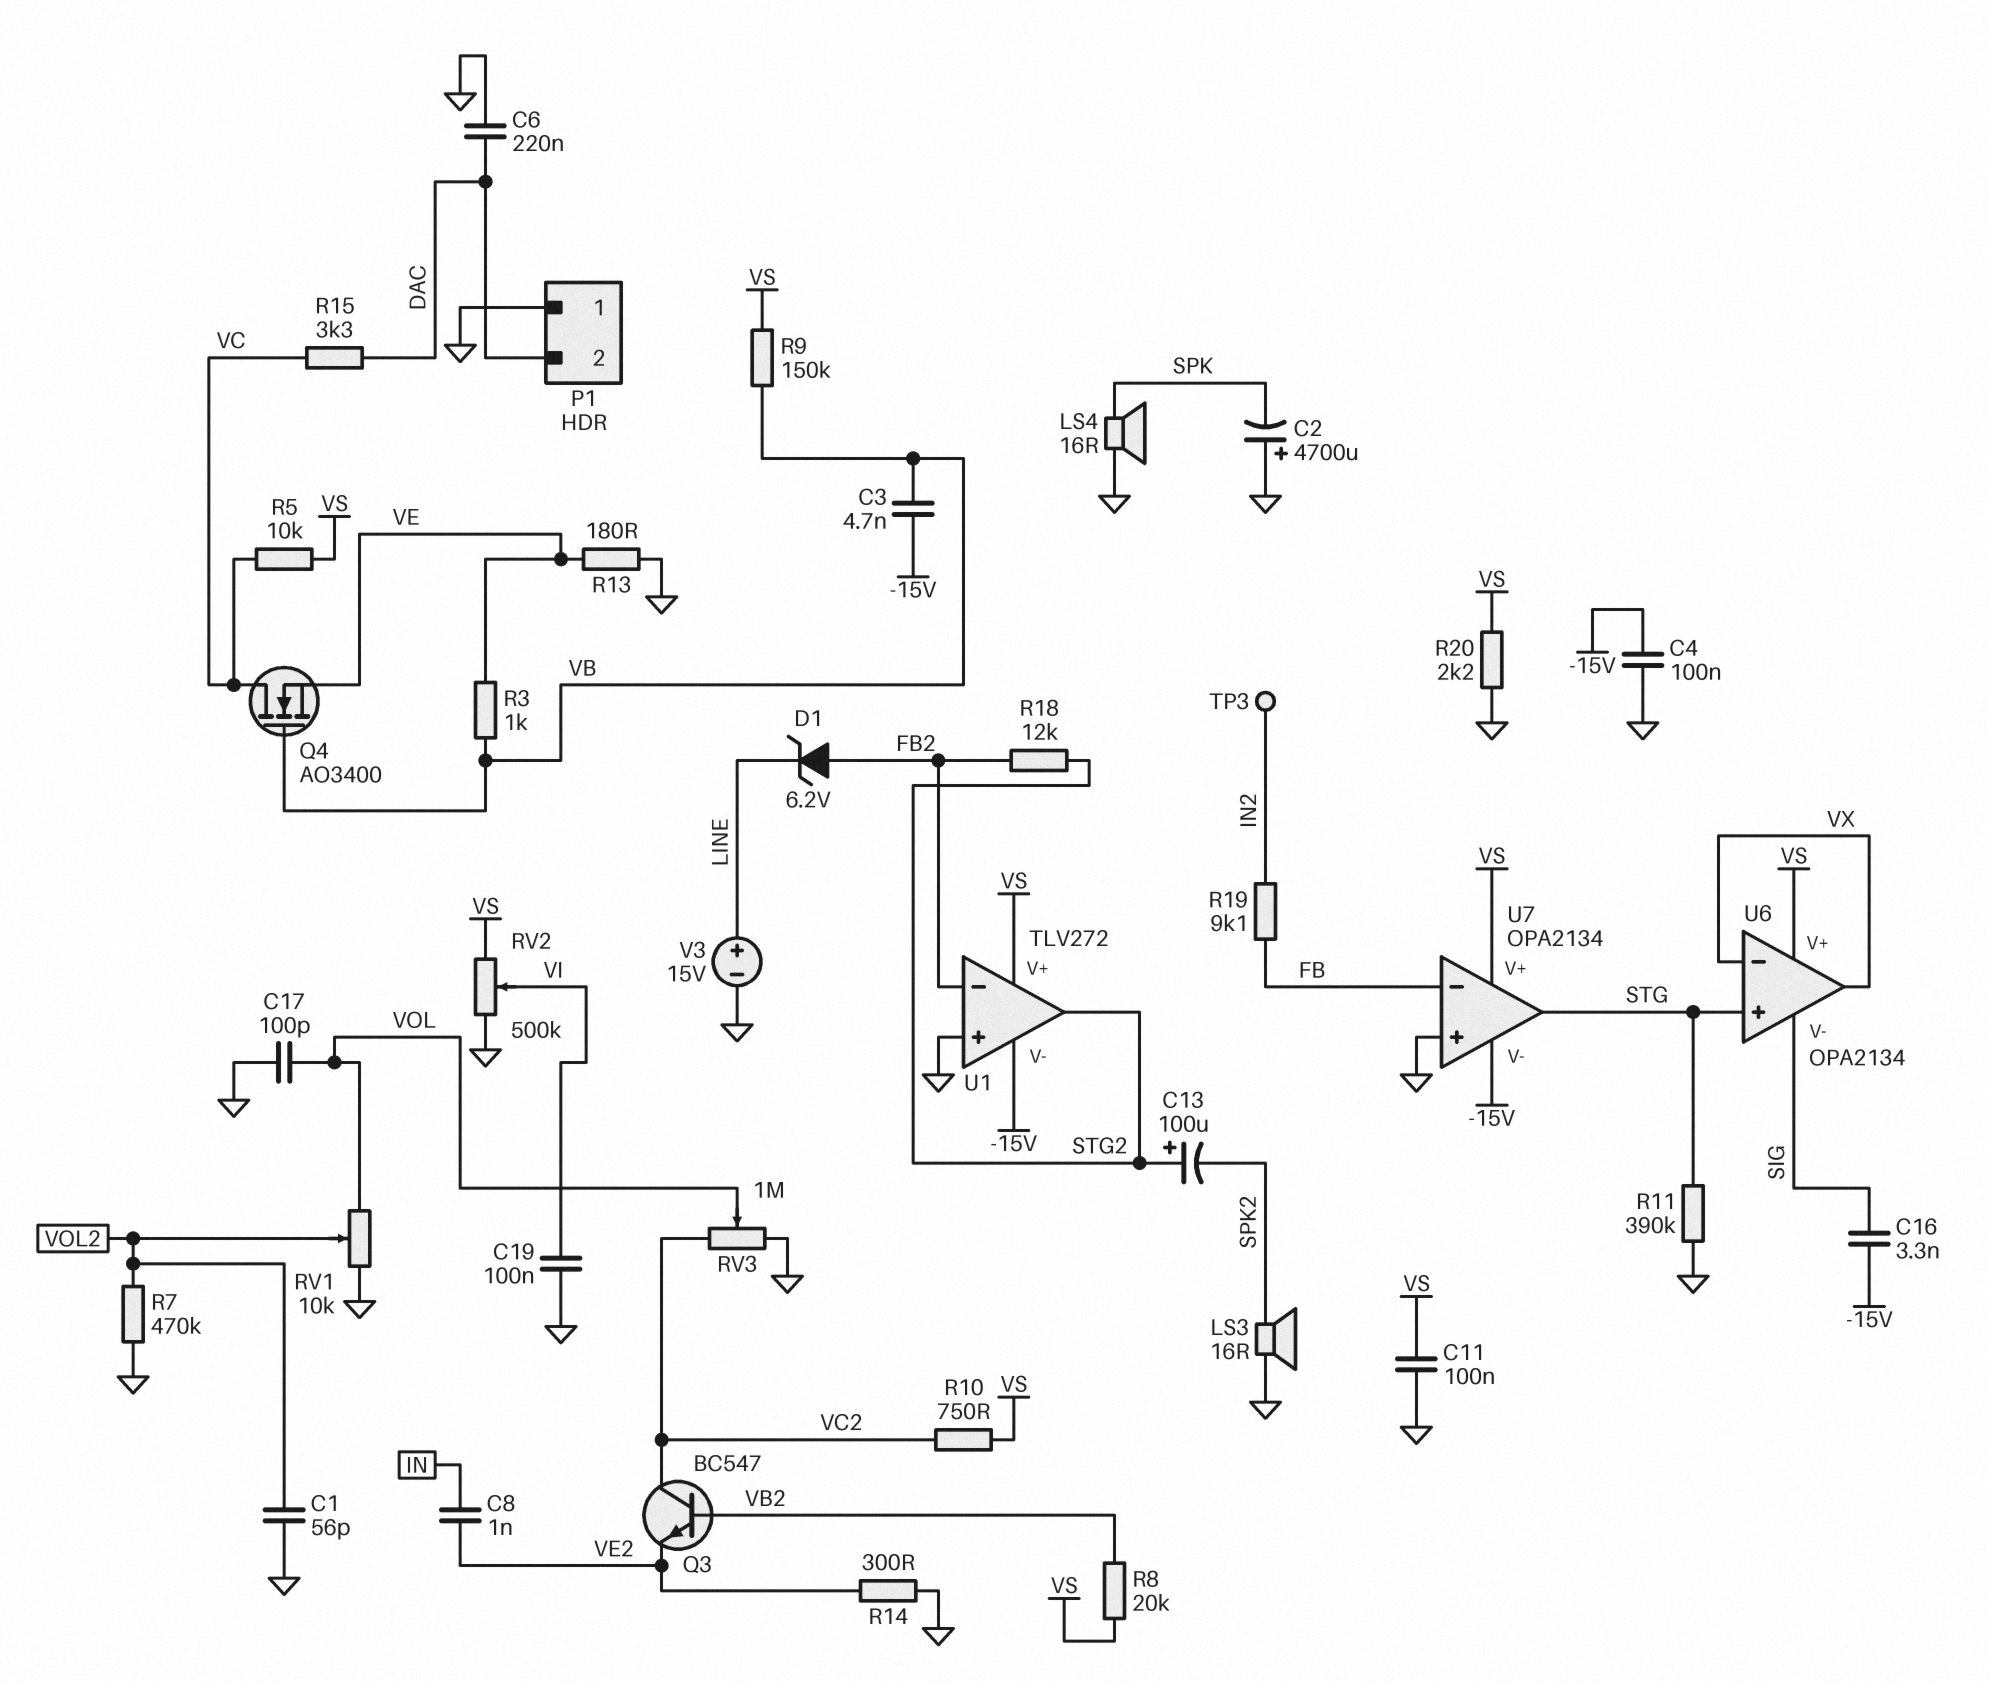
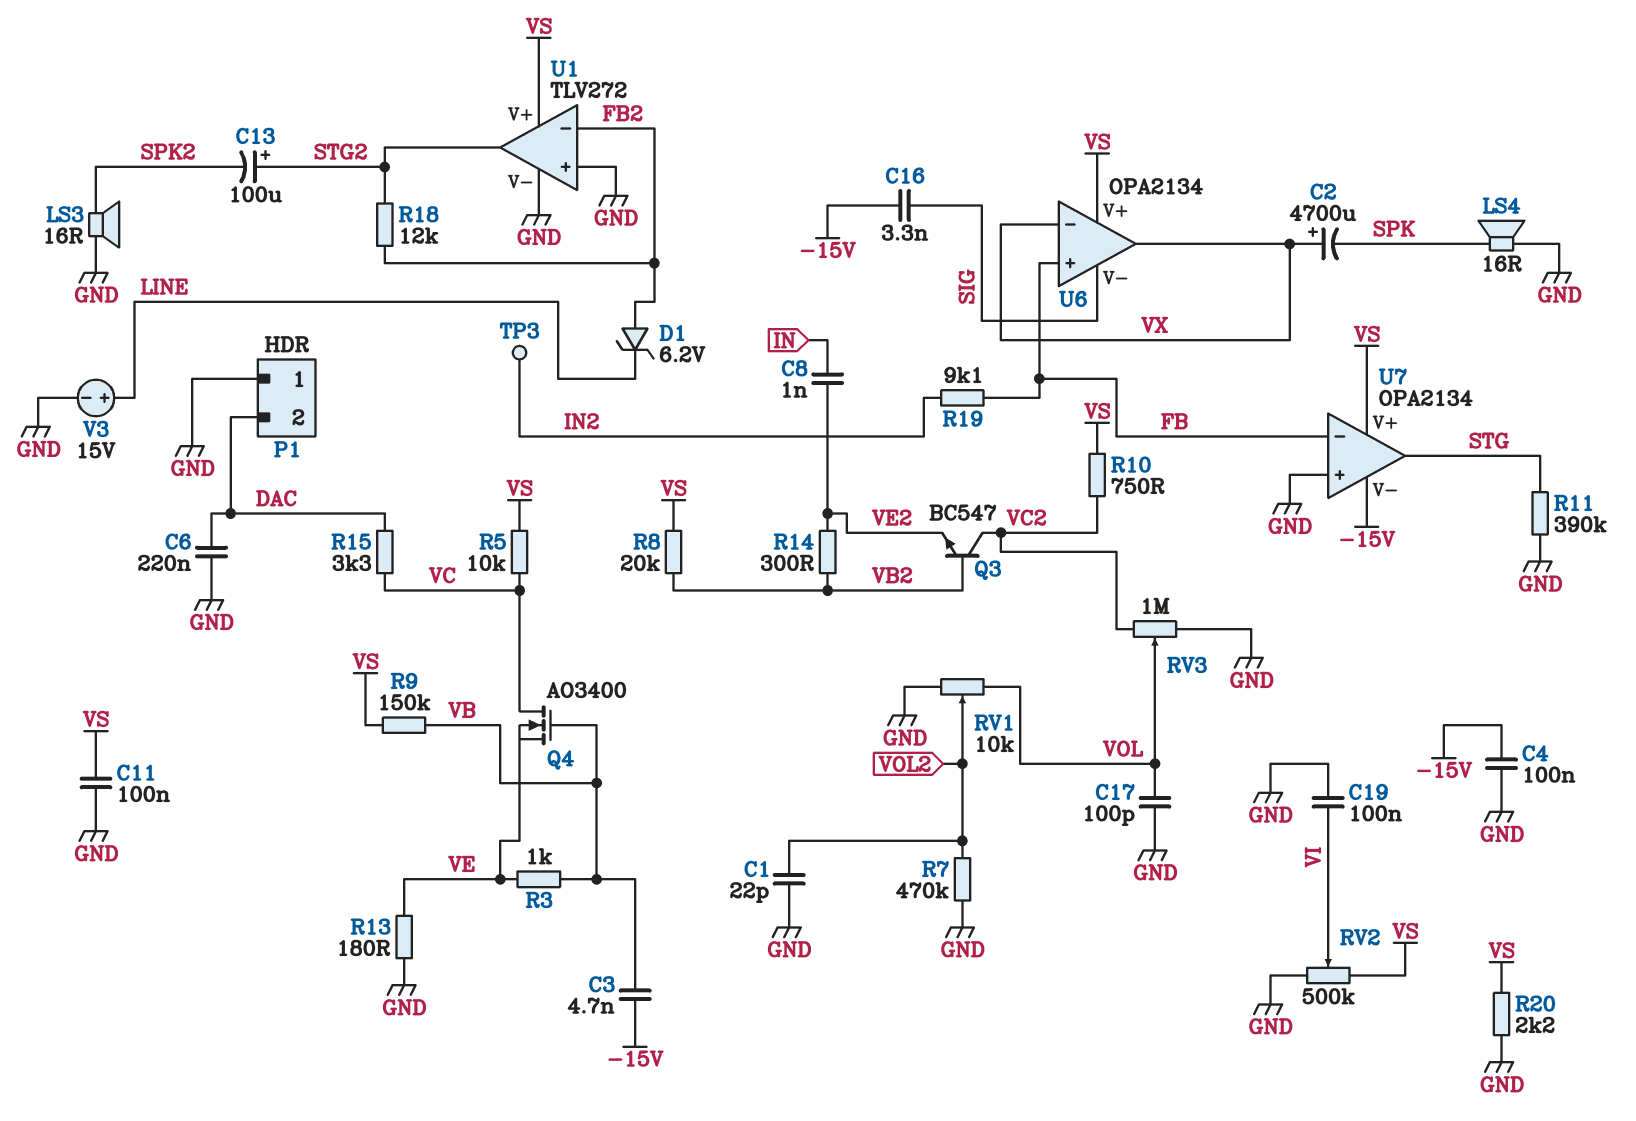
C1: 56pF (GND, VOL2) -> 22pF (GND, VOL2)
C2: 4700uF (plus GND, minus SPK) -> 4700uF (plus VX, minus SPK)
R14: 300 (GND, VE2) -> 300 (VB2, VE2)
U1 pin V-: -15V -> GND
U6 pin in+: STG -> FB

